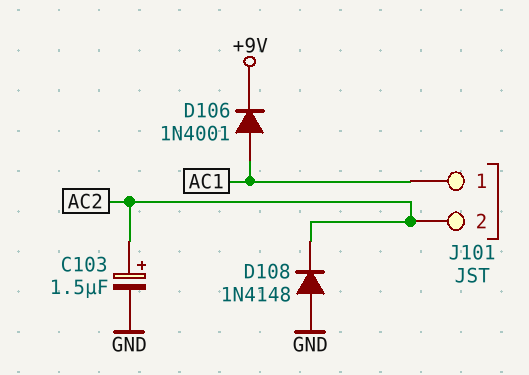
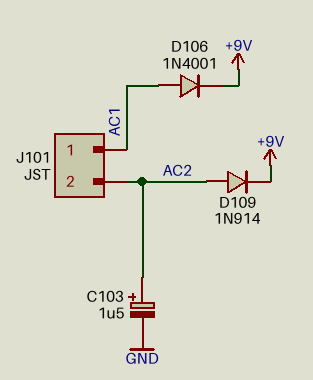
D108: diode 1N4148 (A GND, K AC2) -> none
D109: none -> diode 1N914 (A AC2, K +9V)

